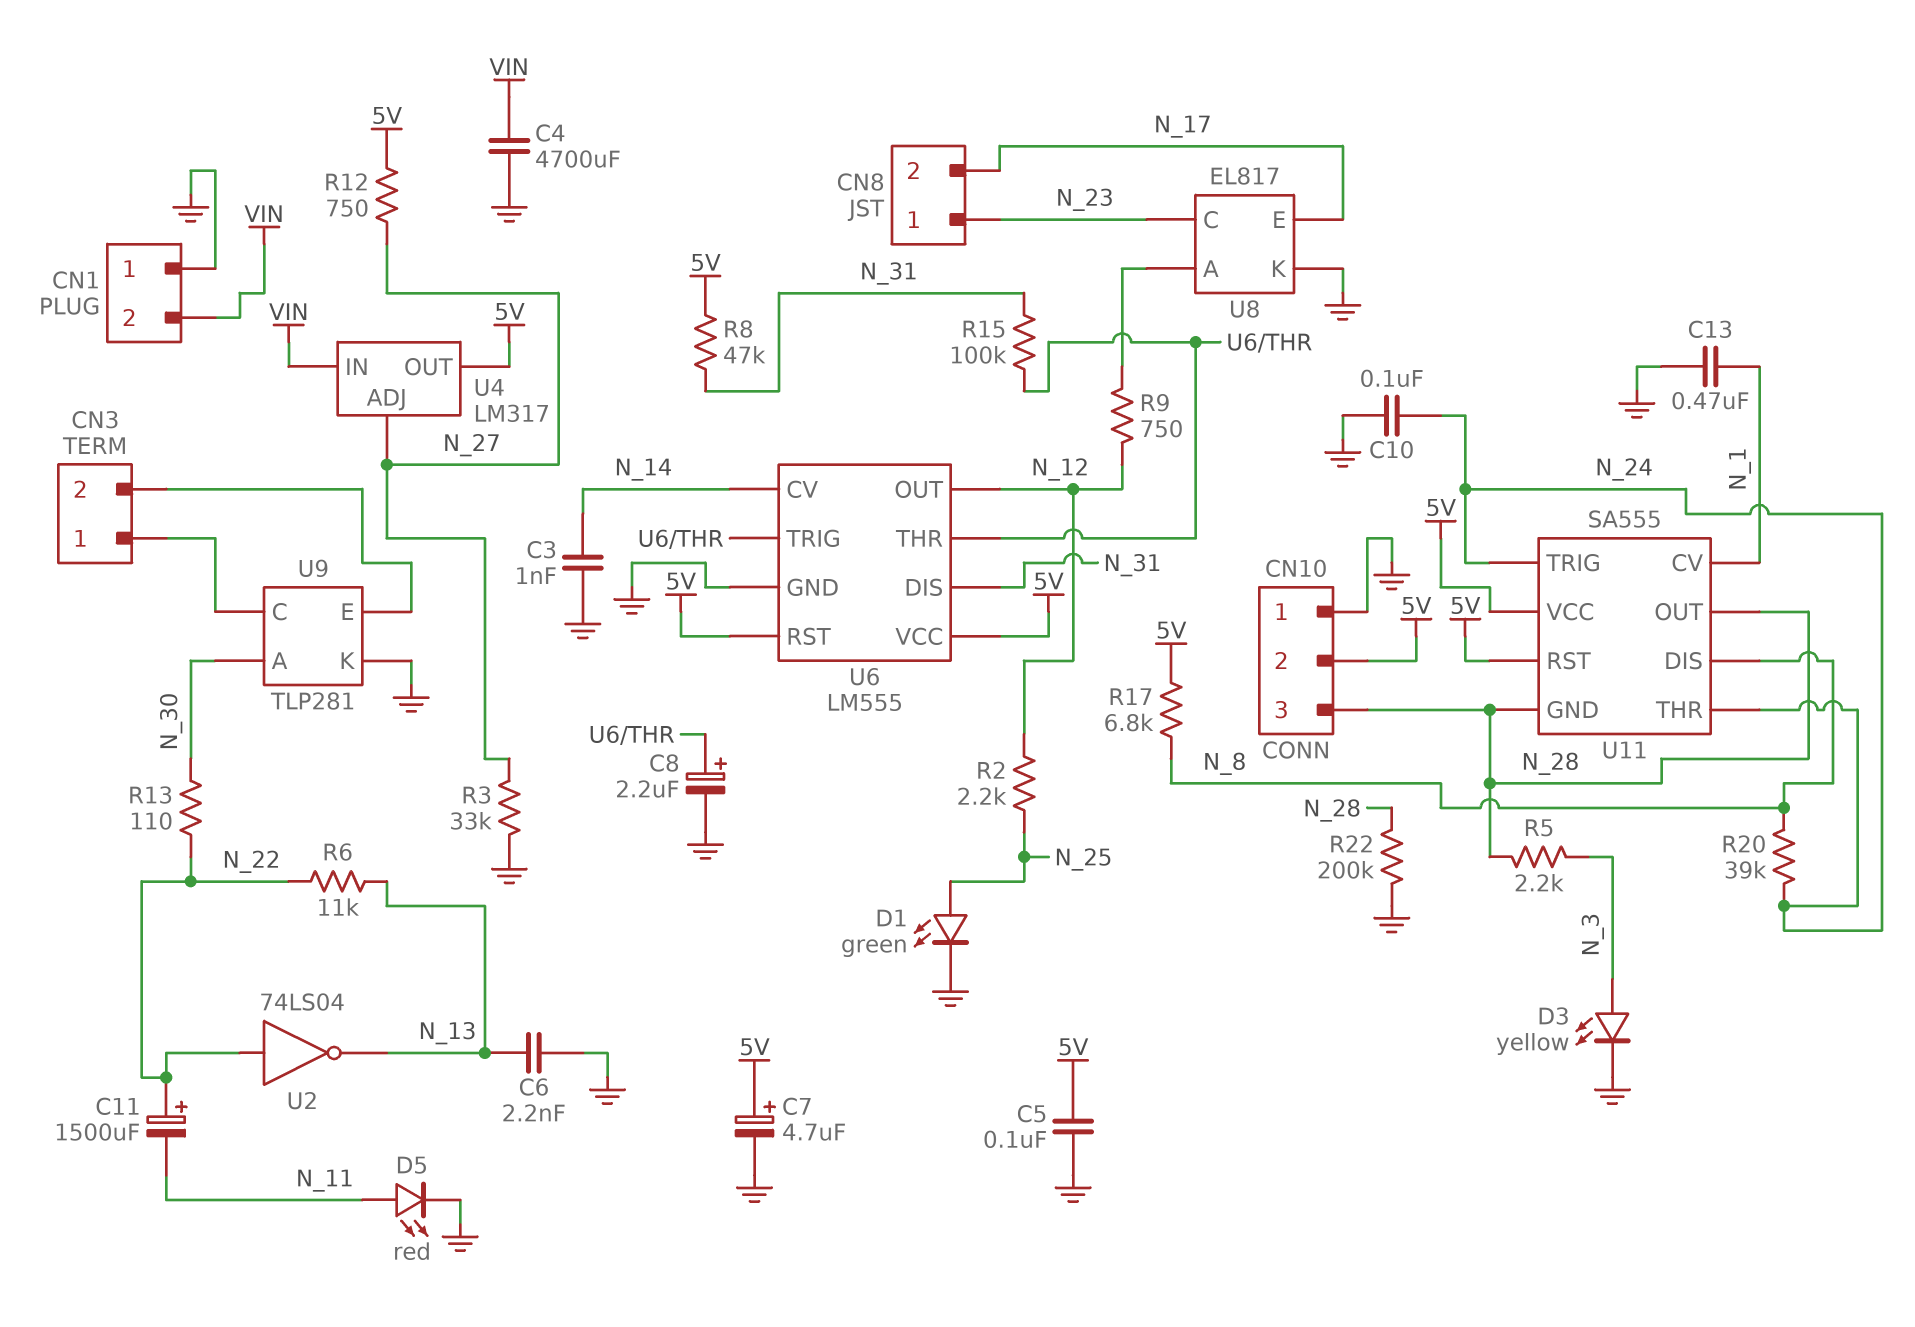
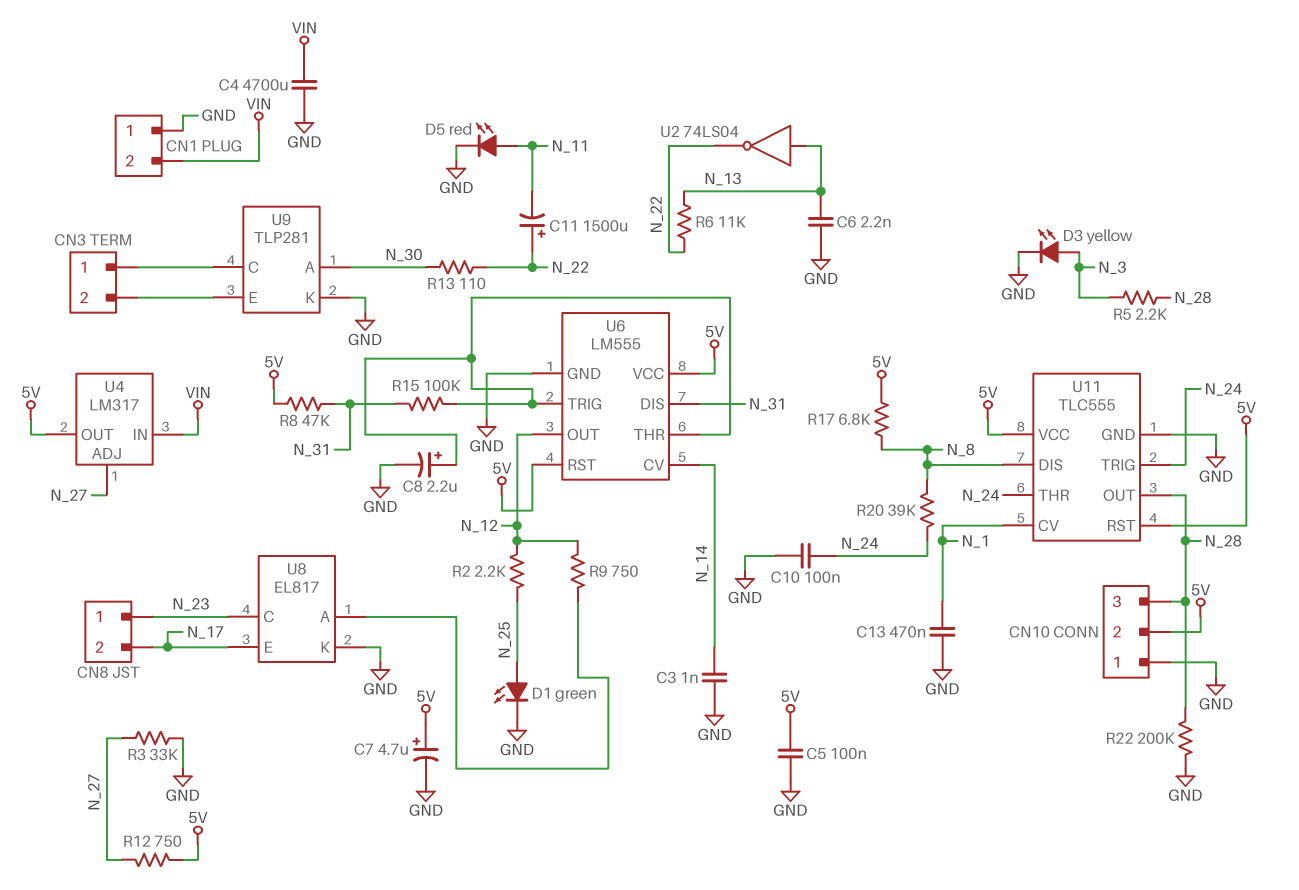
U2: NOT 74LS04 (in N_22, out N_13) -> NOT 74LS04 (in N_13, out N_22)
U11: SA555 -> TLC555
U11 pin GND: N_28 -> GND

